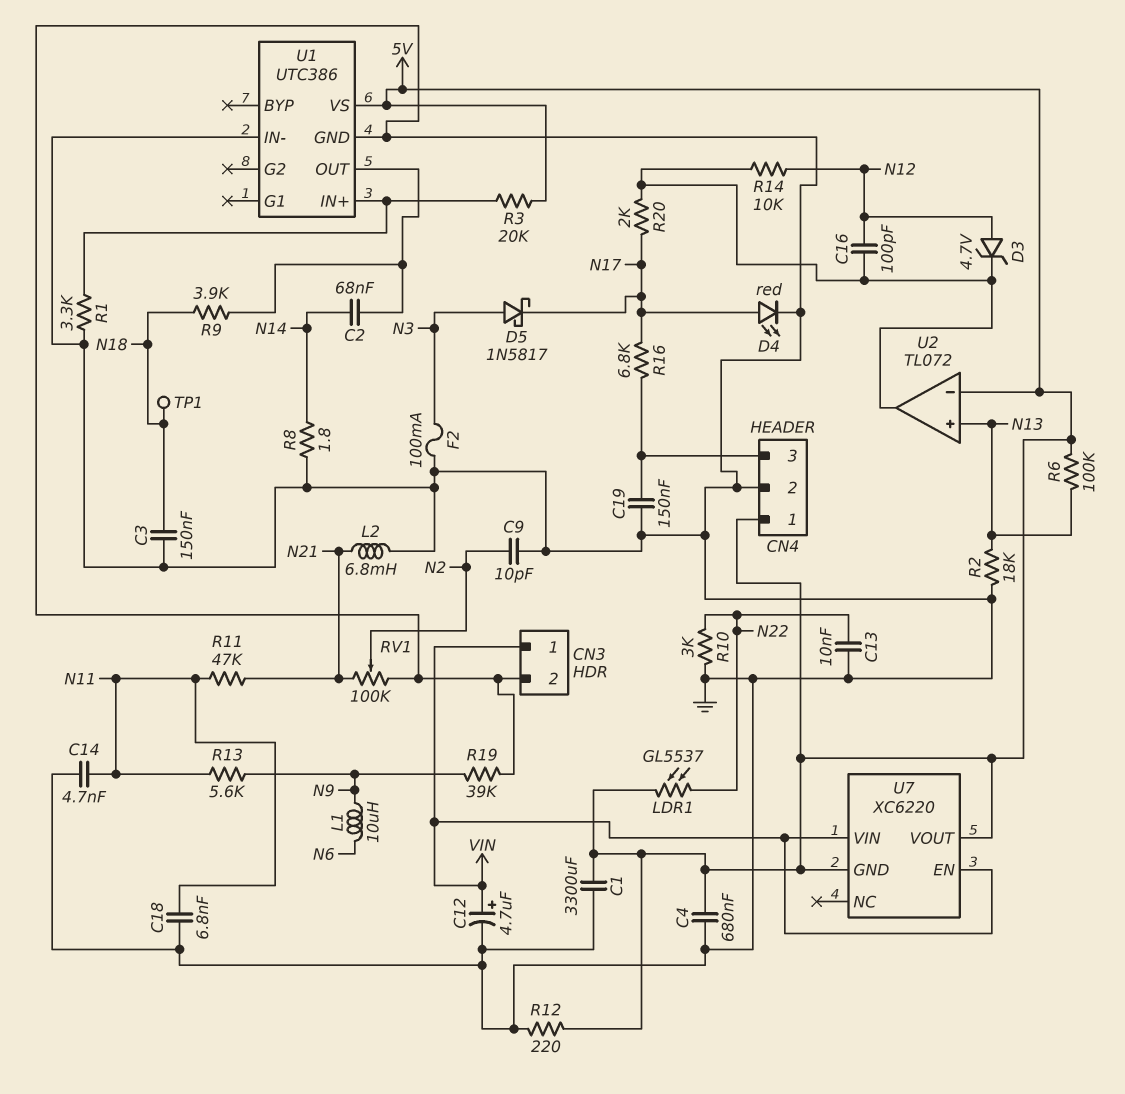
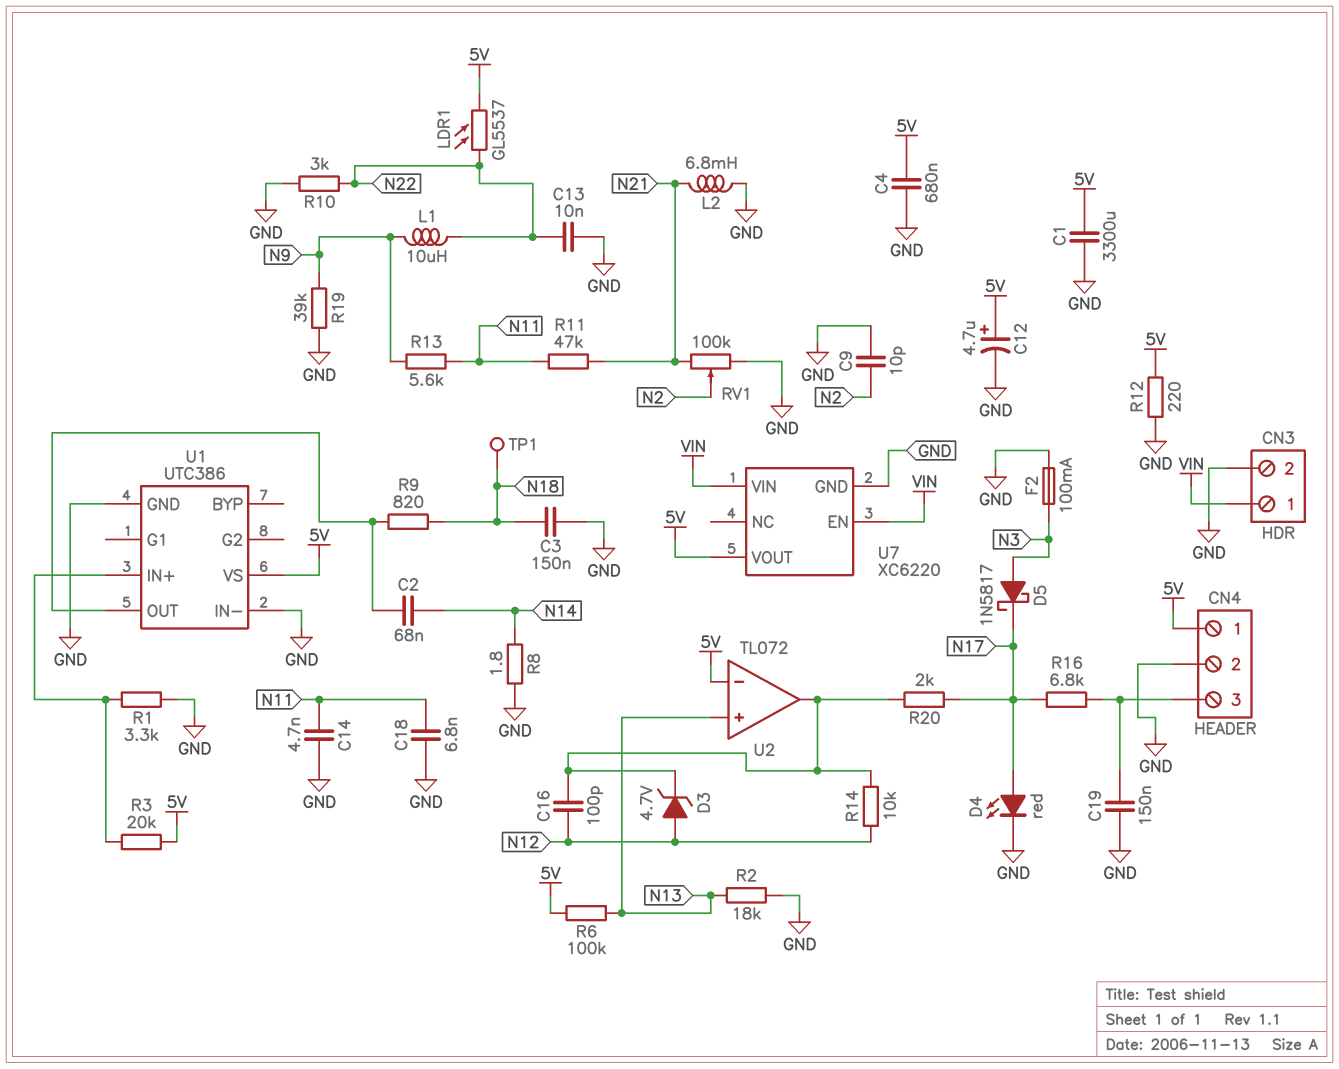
C12: 4.7uF (plus VIN, minus GND) -> 4.7uF (plus 5V, minus GND)
L1: 10uH (N6, N9) -> 10uH (N9, N22)
R9: 3.9k (N18, U1/OUT) -> 820 (N18, U1/OUT)
U7 pin GND: 5V -> GND

